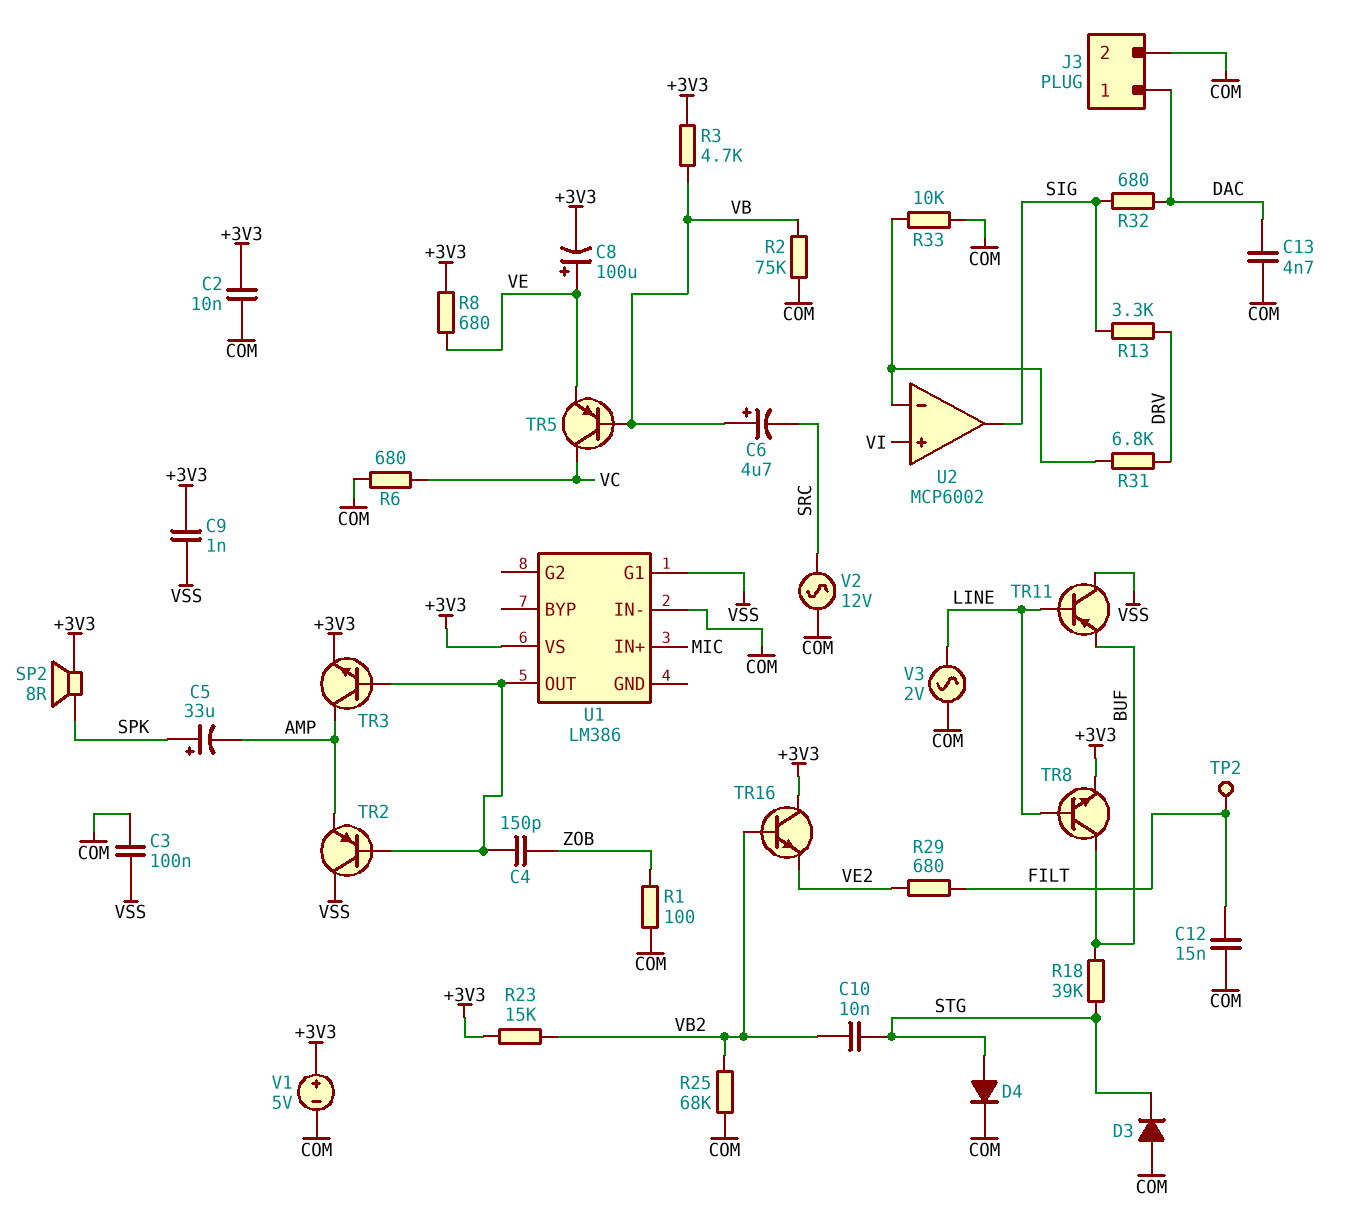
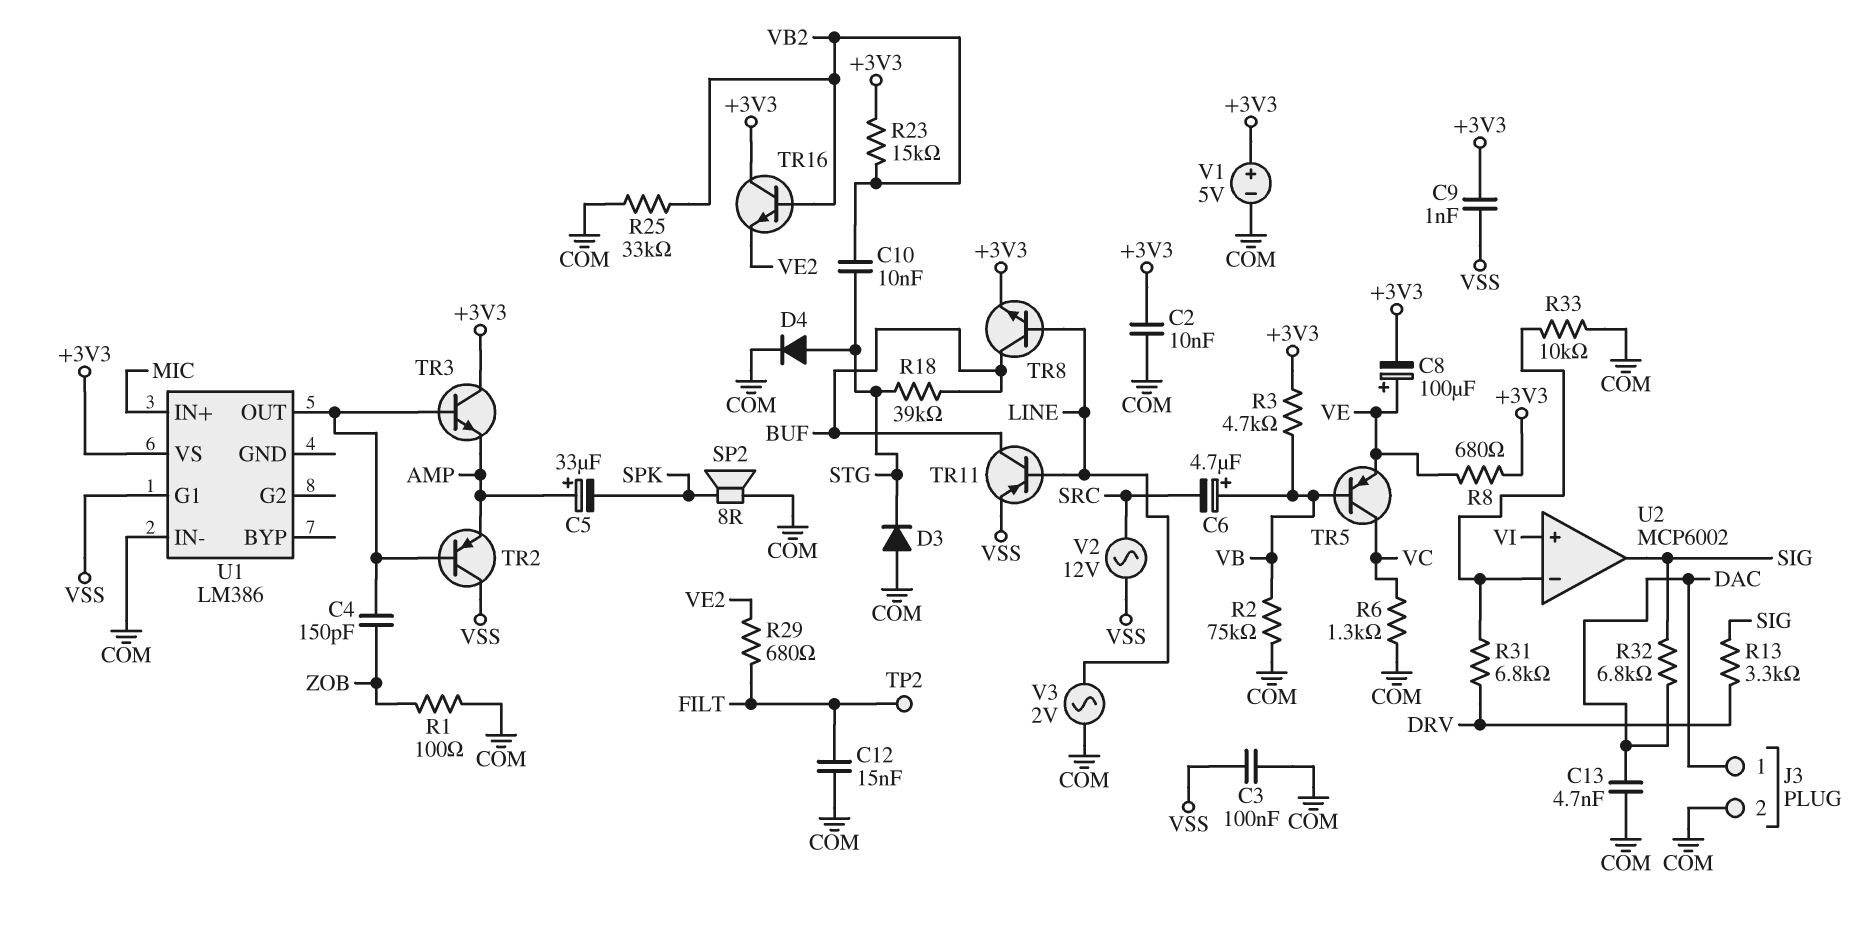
C5: 33uF (plus SPK, minus AMP) -> 33uF (plus AMP, minus SPK)
R6: 680 (COM, VC) -> 1.3k (COM, VC)
R25: 68k (COM, VB2) -> 33k (COM, VB2)
R32: 680 (DAC, SIG) -> 6.8k (DAC, SIG)
SP2: speaker 8R (+3V3, SPK) -> speaker 8R (COM, SPK)
TR3: NPN (B U1/OUT, C AMP, E +3V3) -> NPN (B U1/OUT, C +3V3, E AMP)
TR11: PNP (B LINE, C VSS, E BUF) -> PNP (B LINE, C BUF, E VSS)
V2: AC 12V (COM, SRC) -> AC 12V (SRC, VSS)

